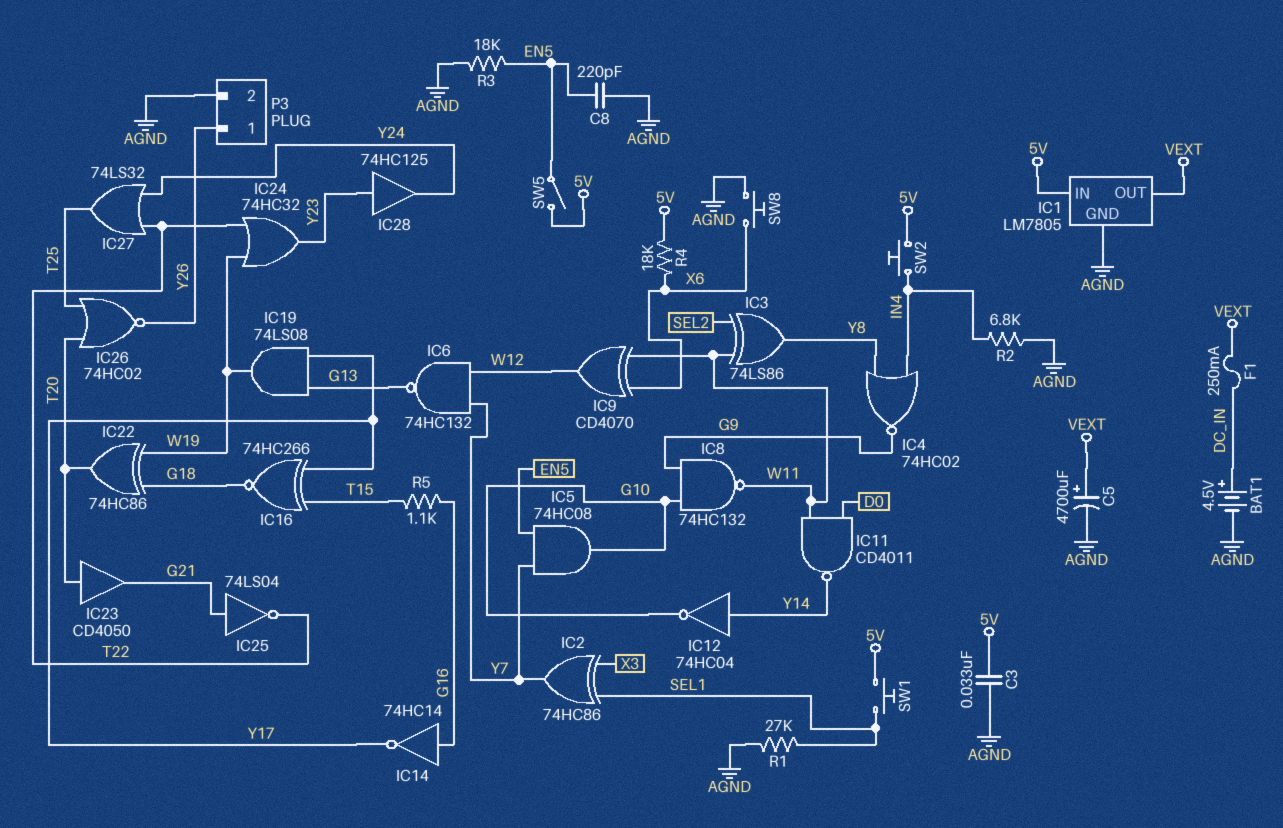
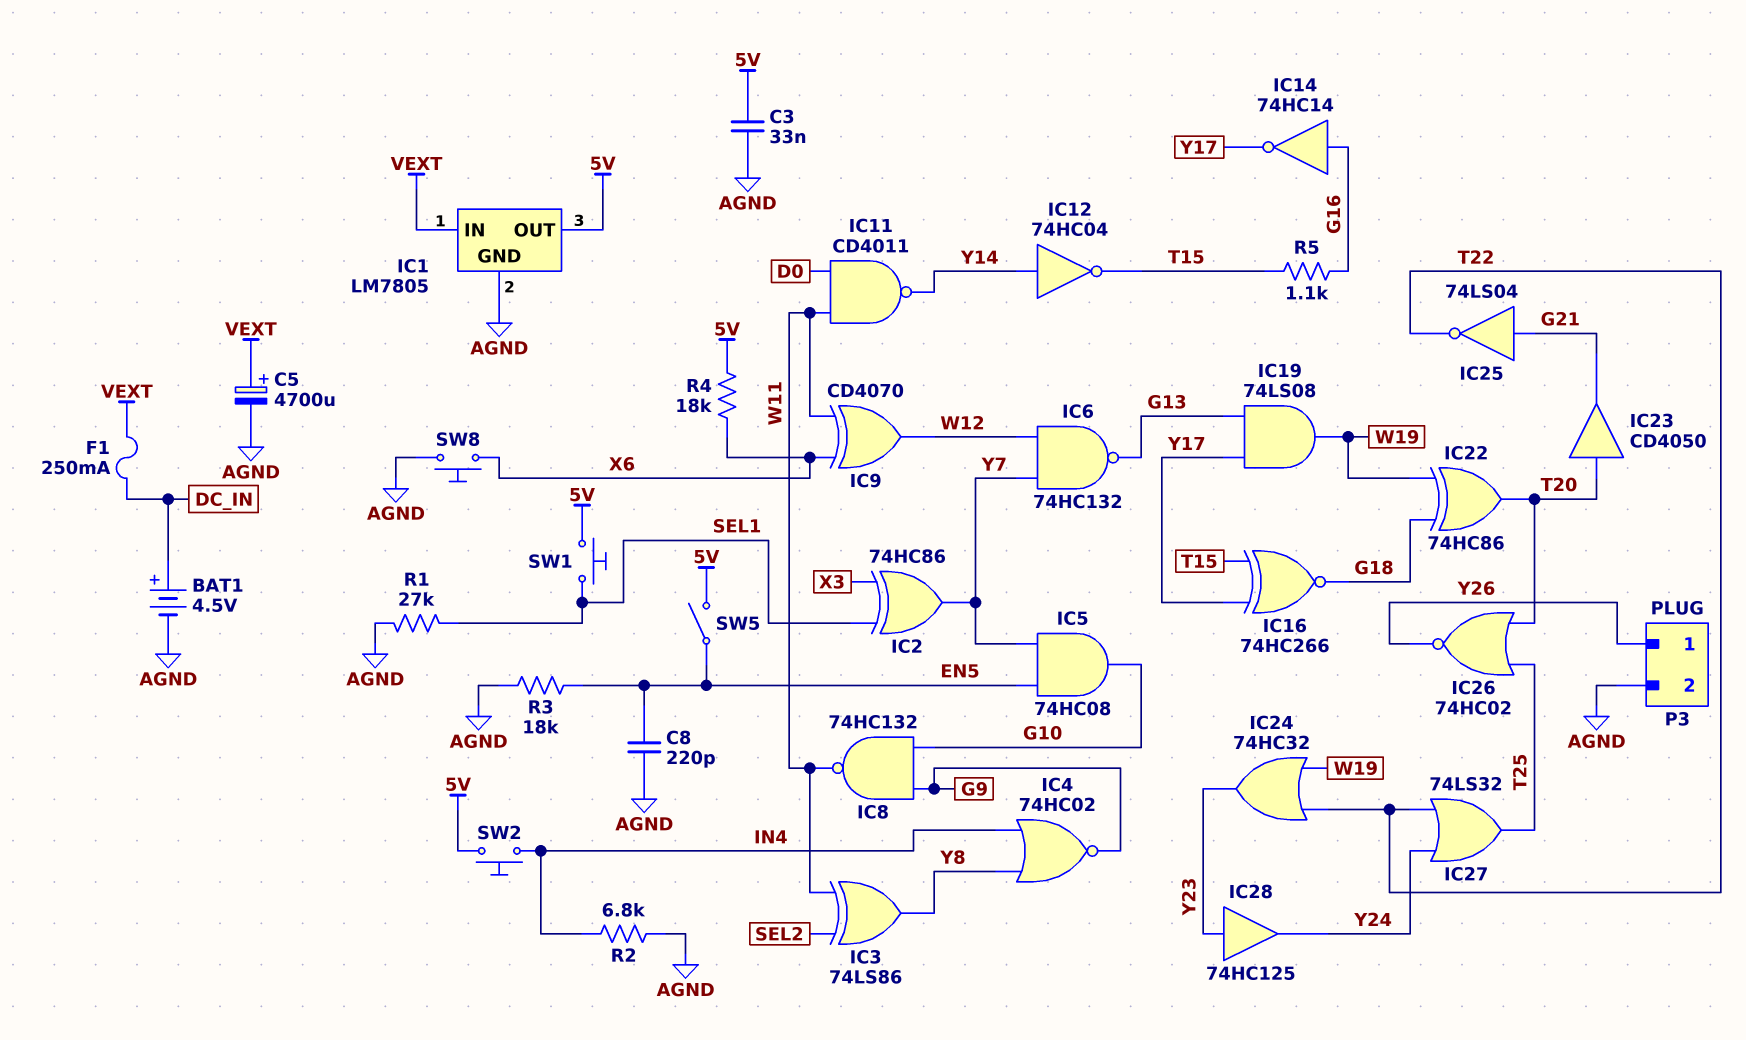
IC1 pin IN: 5V -> VEXT
IC1 pin OUT: VEXT -> 5V
IC12: NOT 74HC04 (in Y14, out G10) -> NOT 74HC04 (in Y14, out T15)

